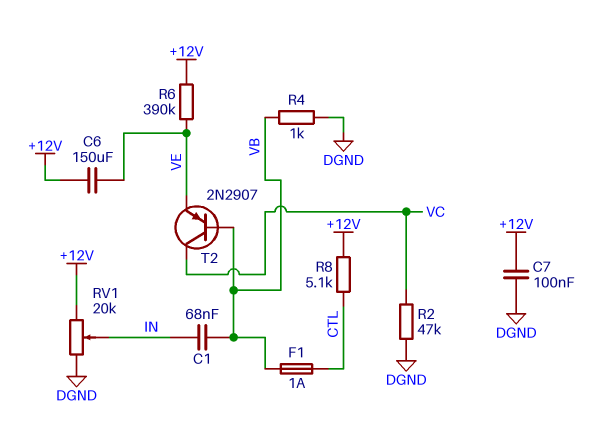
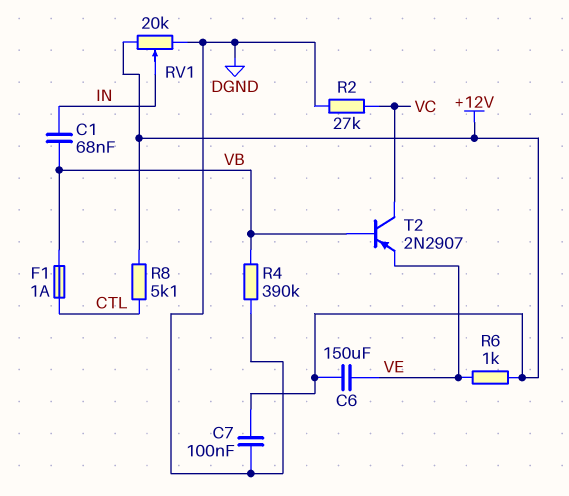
R2: 47k (DGND, VC) -> 27k (DGND, VC)
R4: 1k (DGND, VB) -> 390k (DGND, VB)
R6: 390k (+12V, VE) -> 1k (+12V, VE)

